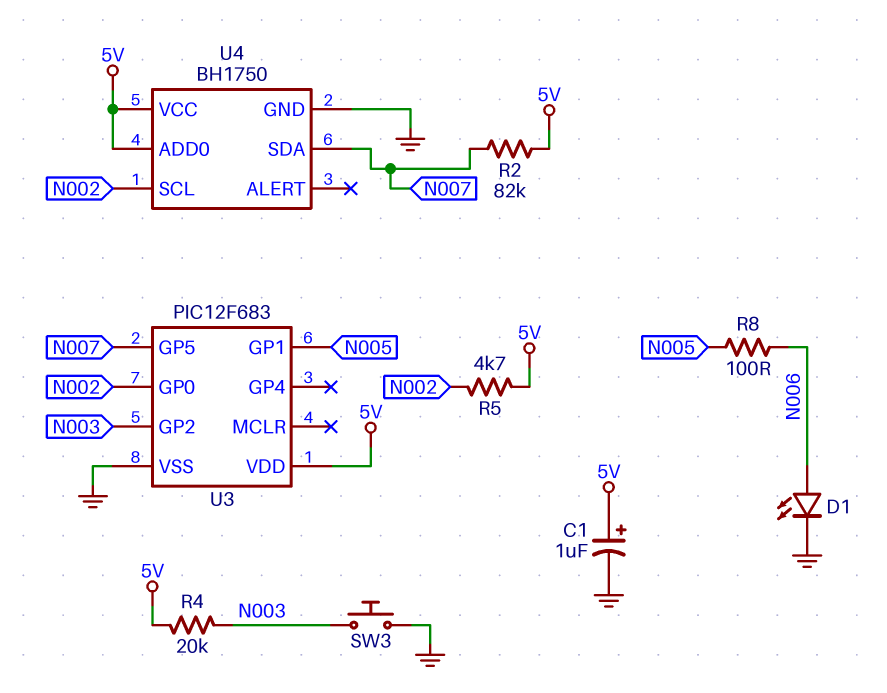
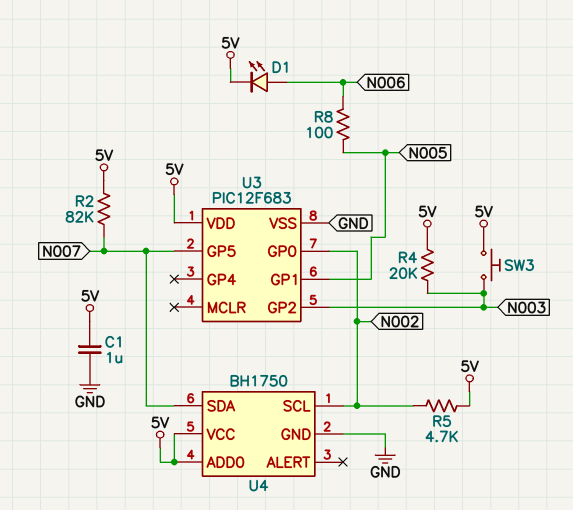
C1: 1uF (plus 5V, minus GND) -> 1uF (5V, GND)
D1: LED (A N006, K GND) -> LED (A N006, K 5V)
SW3: button (GND, N003) -> button (5V, N003)

